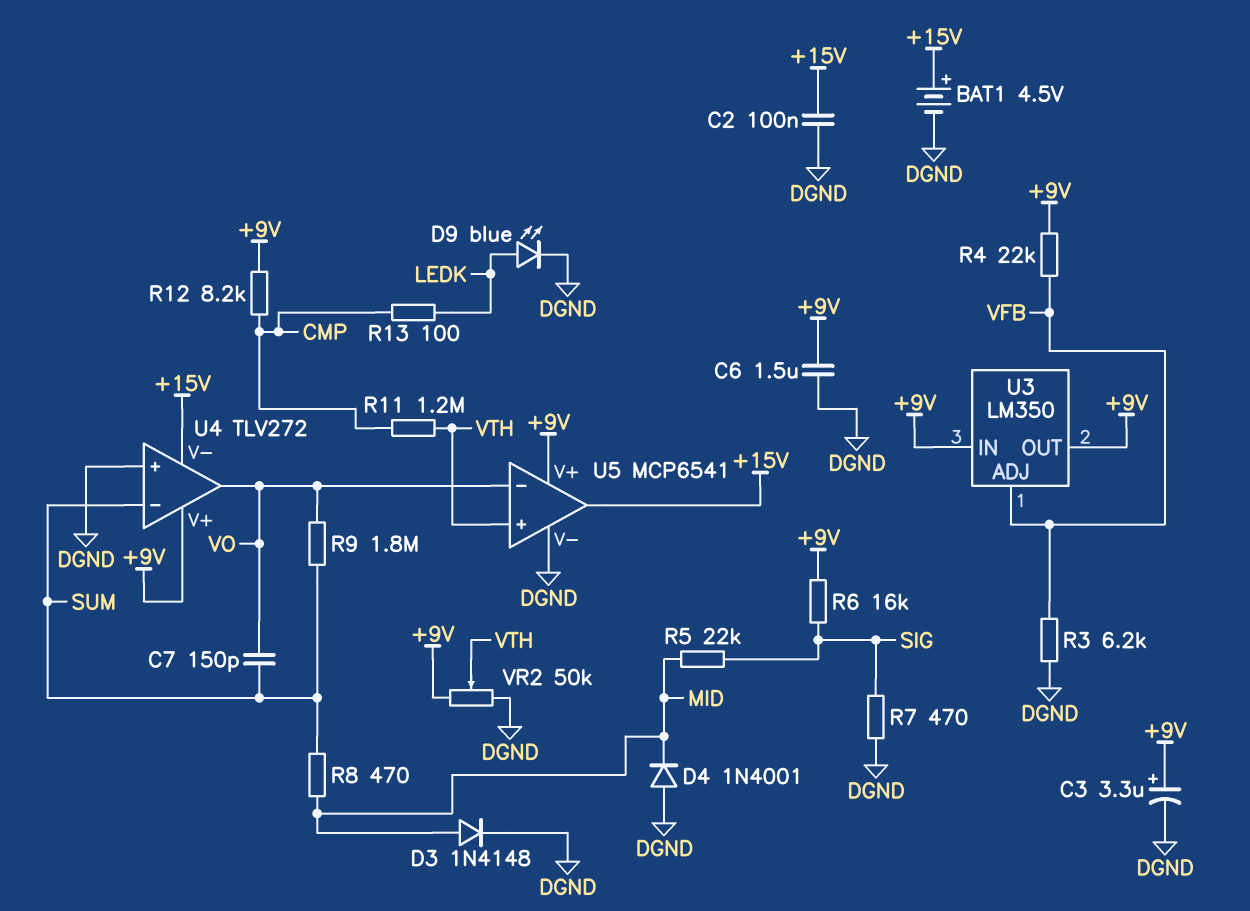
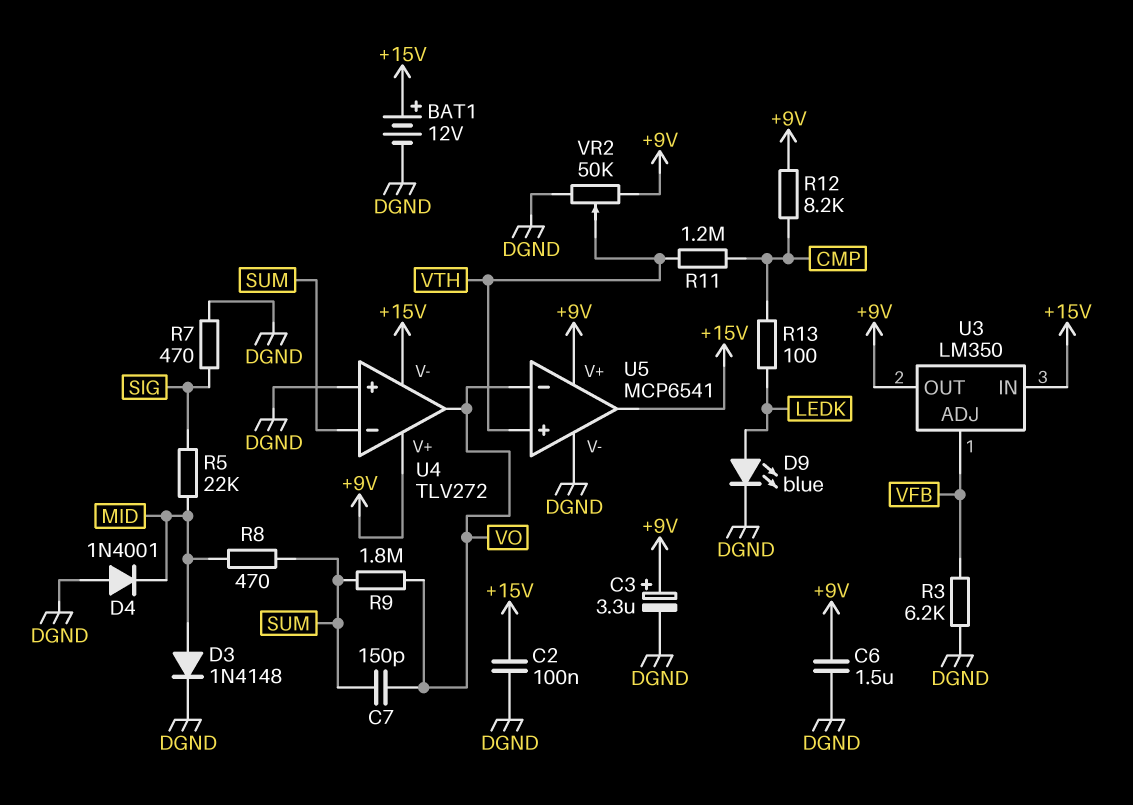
BAT1: 4.5V (plus +15V, minus DGND) -> 12V (plus +15V, minus DGND)
R4: 22k (+9V, VFB) -> none
R6: 16k (+9V, SIG) -> none
U3 pin IN: +9V -> +15V

